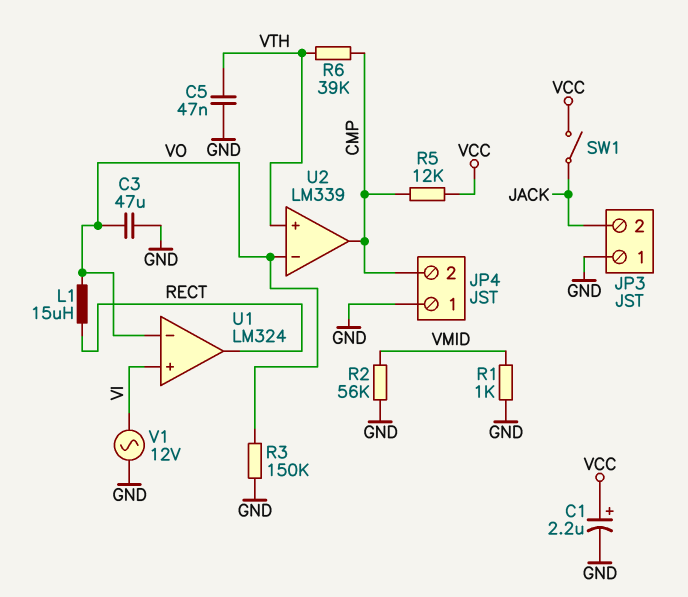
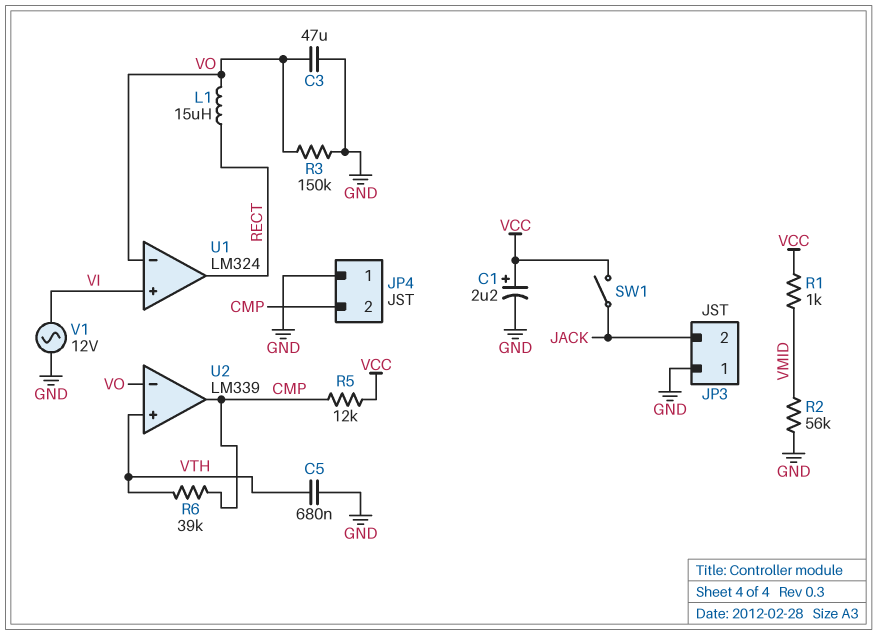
C5: 47nF (GND, VTH) -> 680nF (GND, VTH)
R1: 1k (GND, VMID) -> 1k (VCC, VMID)

